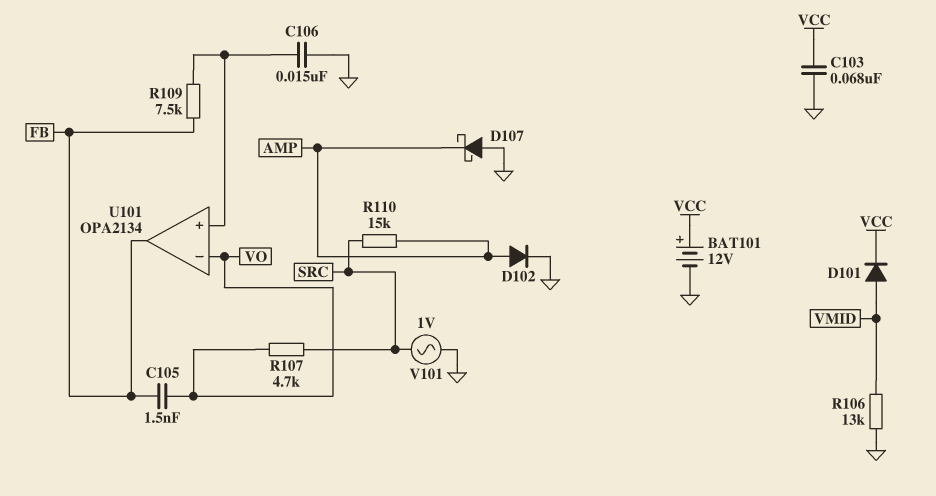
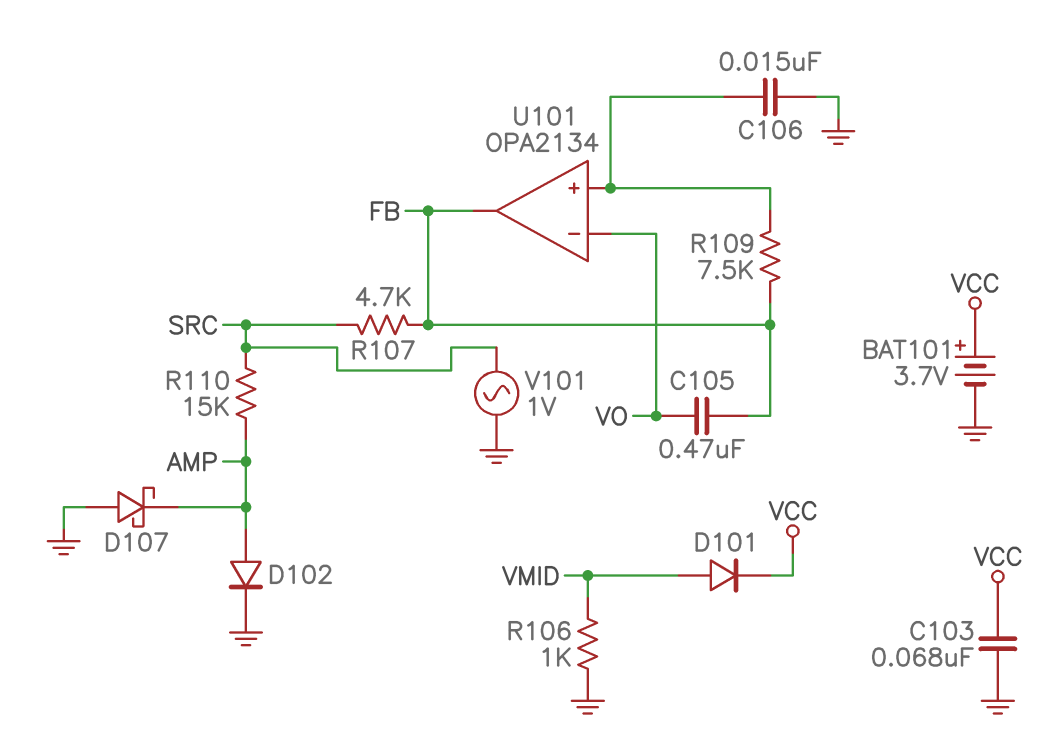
BAT101: 12V (plus VCC, minus GND) -> 3.7V (plus VCC, minus GND)
C105: 1.5nF (FB, VO) -> 470nF (FB, VO)
R106: 13k (GND, VMID) -> 1k (GND, VMID)
R107: 4.7k (SRC, VO) -> 4.7k (FB, SRC)

